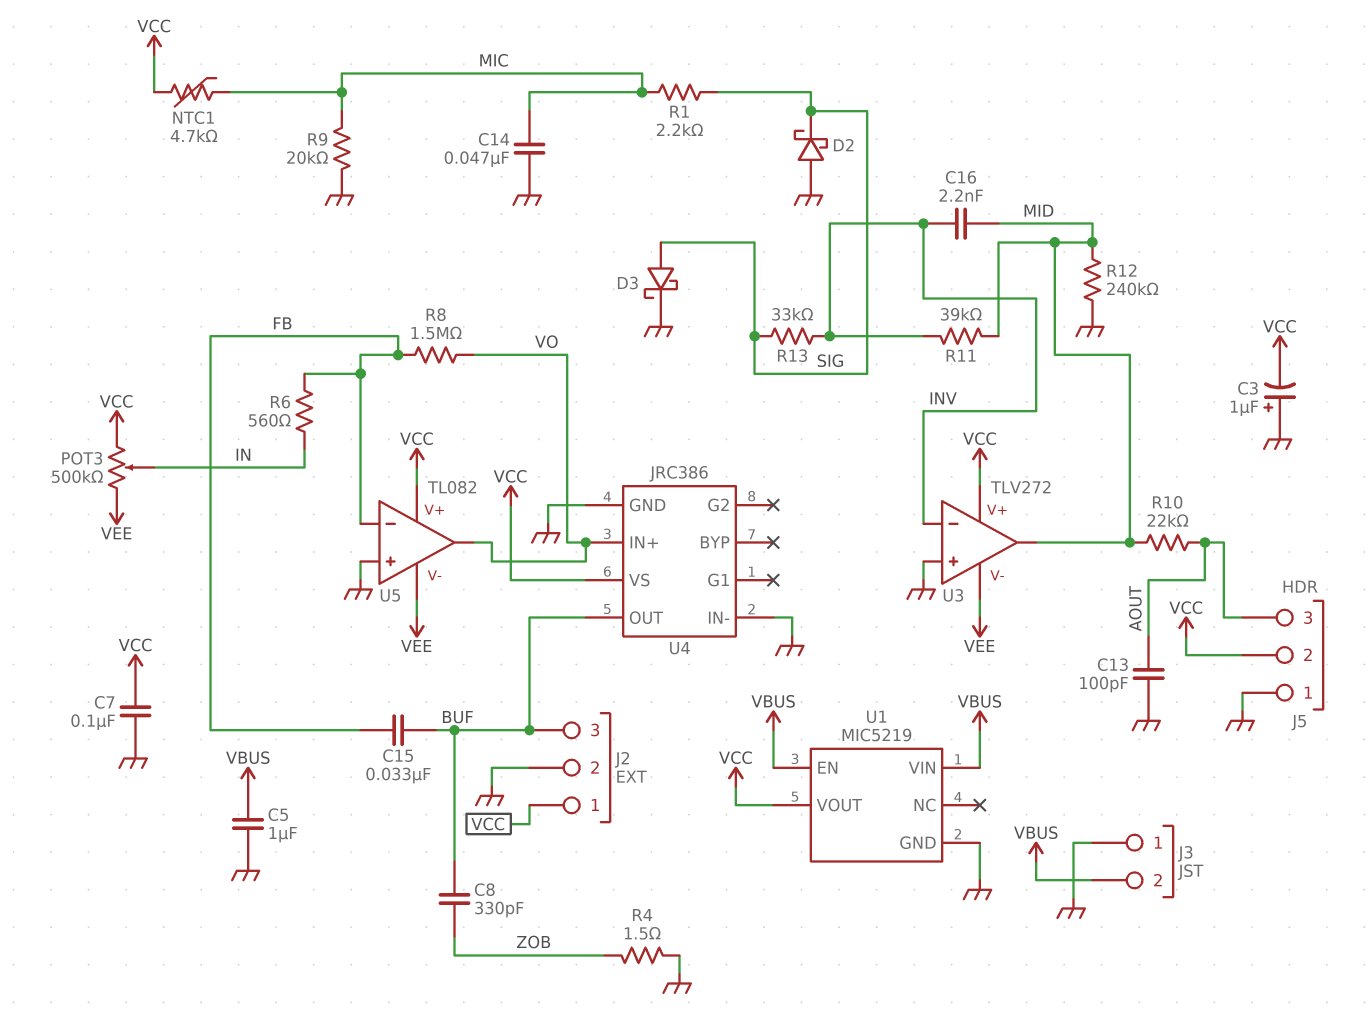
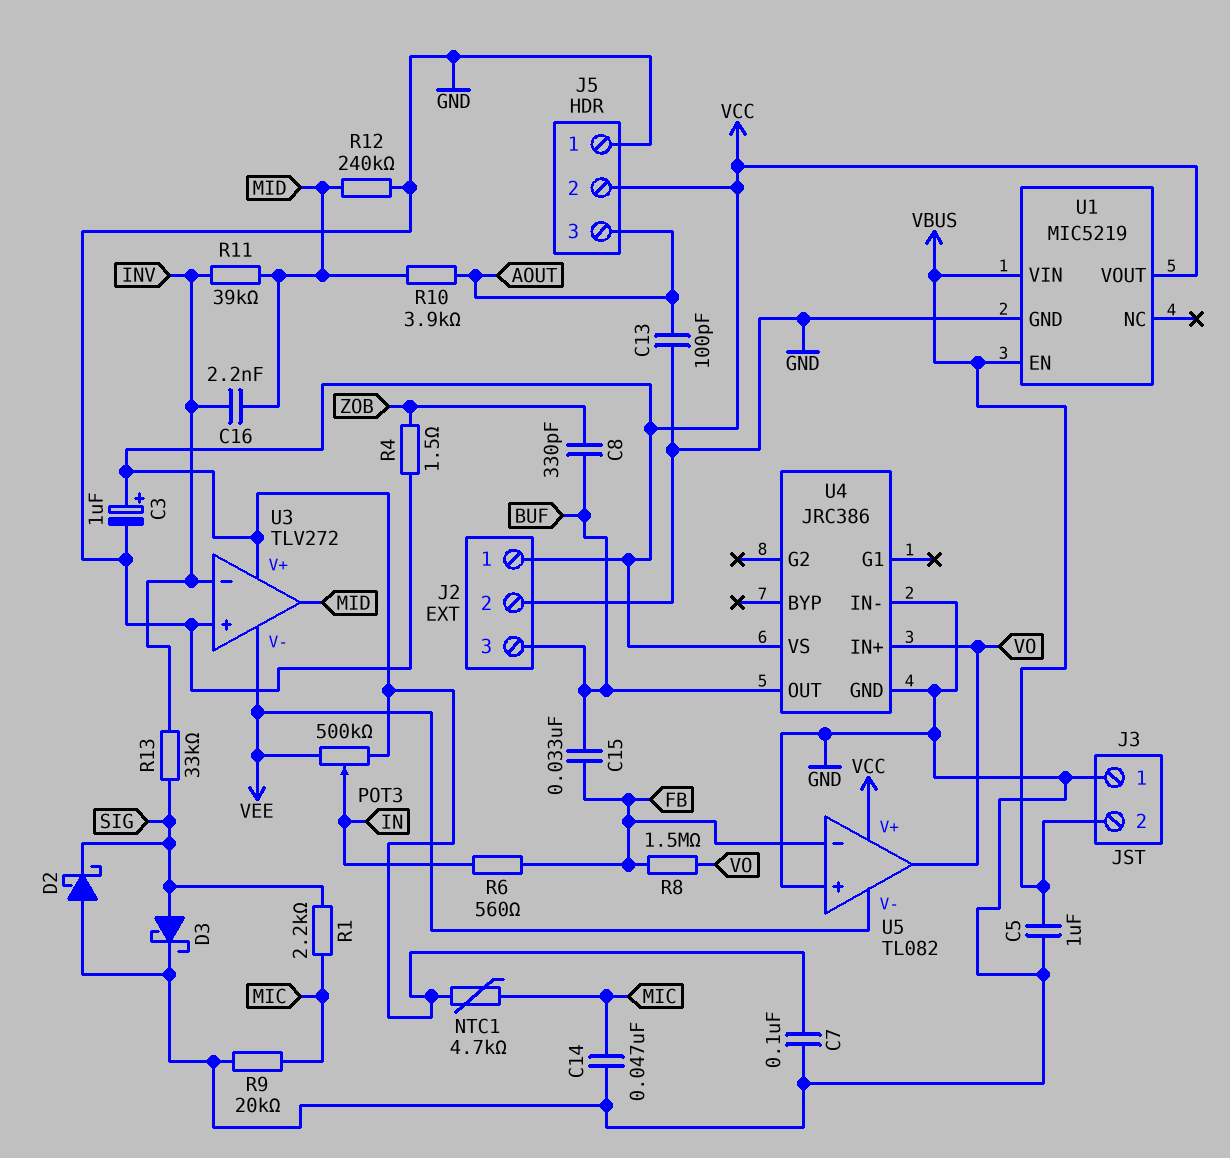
C3: 1uF (plus GND, minus VCC) -> 1uF (plus VCC, minus GND)
R10: 22k (AOUT, MID) -> 3.9k (AOUT, MID)

